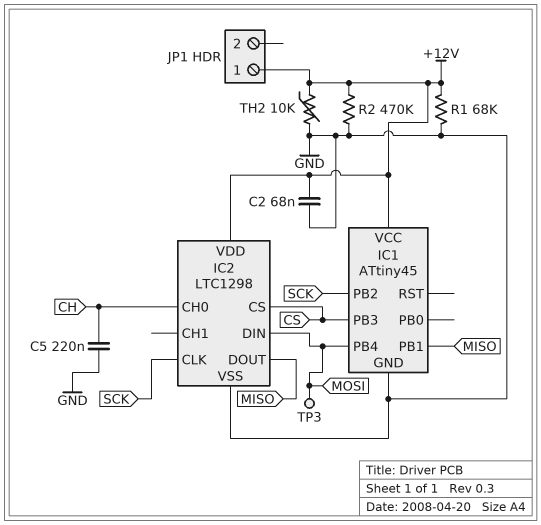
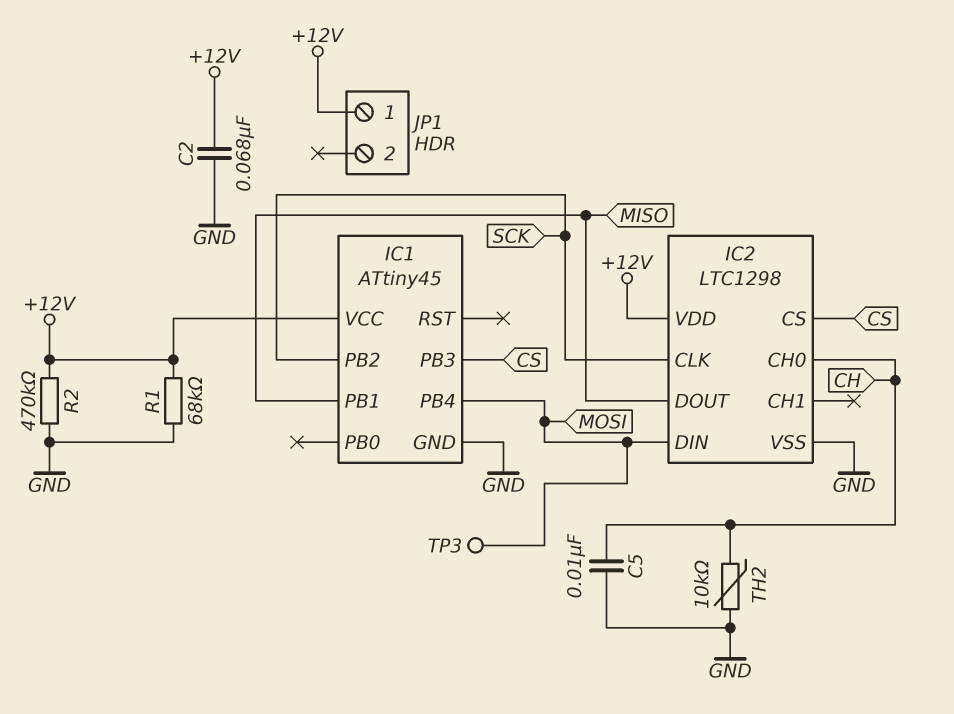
C5: 220nF (CH, GND) -> 10nF (CH, GND)
TH2: 10k (+12V, GND) -> 10k (CH, GND)

